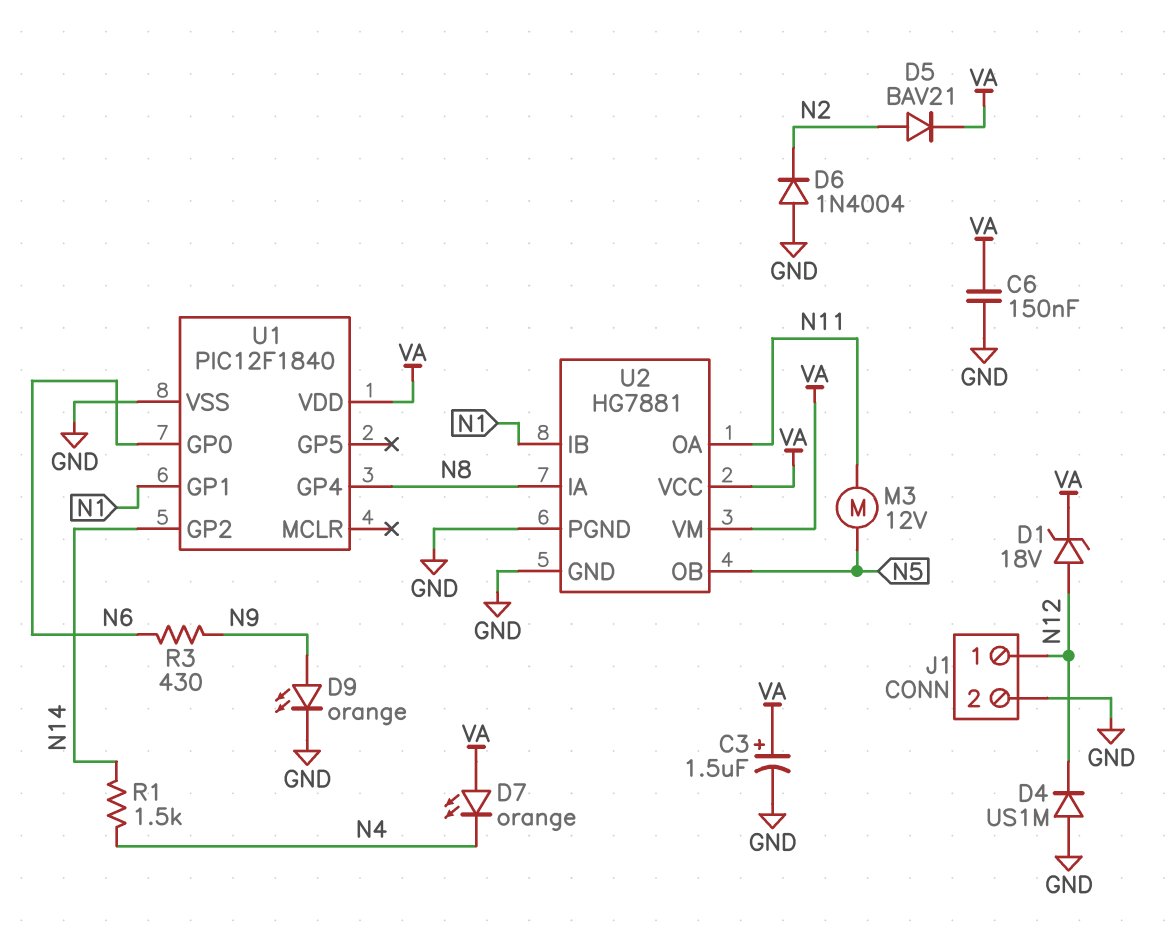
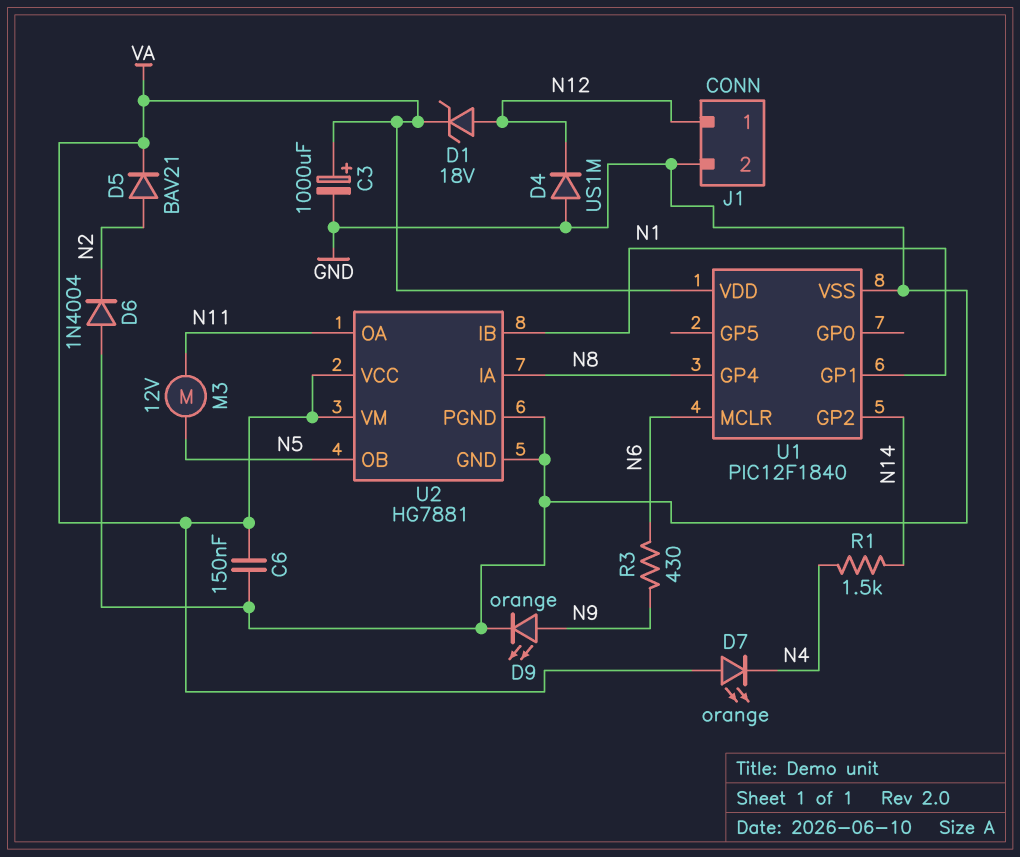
C3: 1.5uF (plus VA, minus GND) -> 1000uF (plus VA, minus GND)
U1 pin GP0: N6 -> none
U1 pin MCLR: none -> N6

